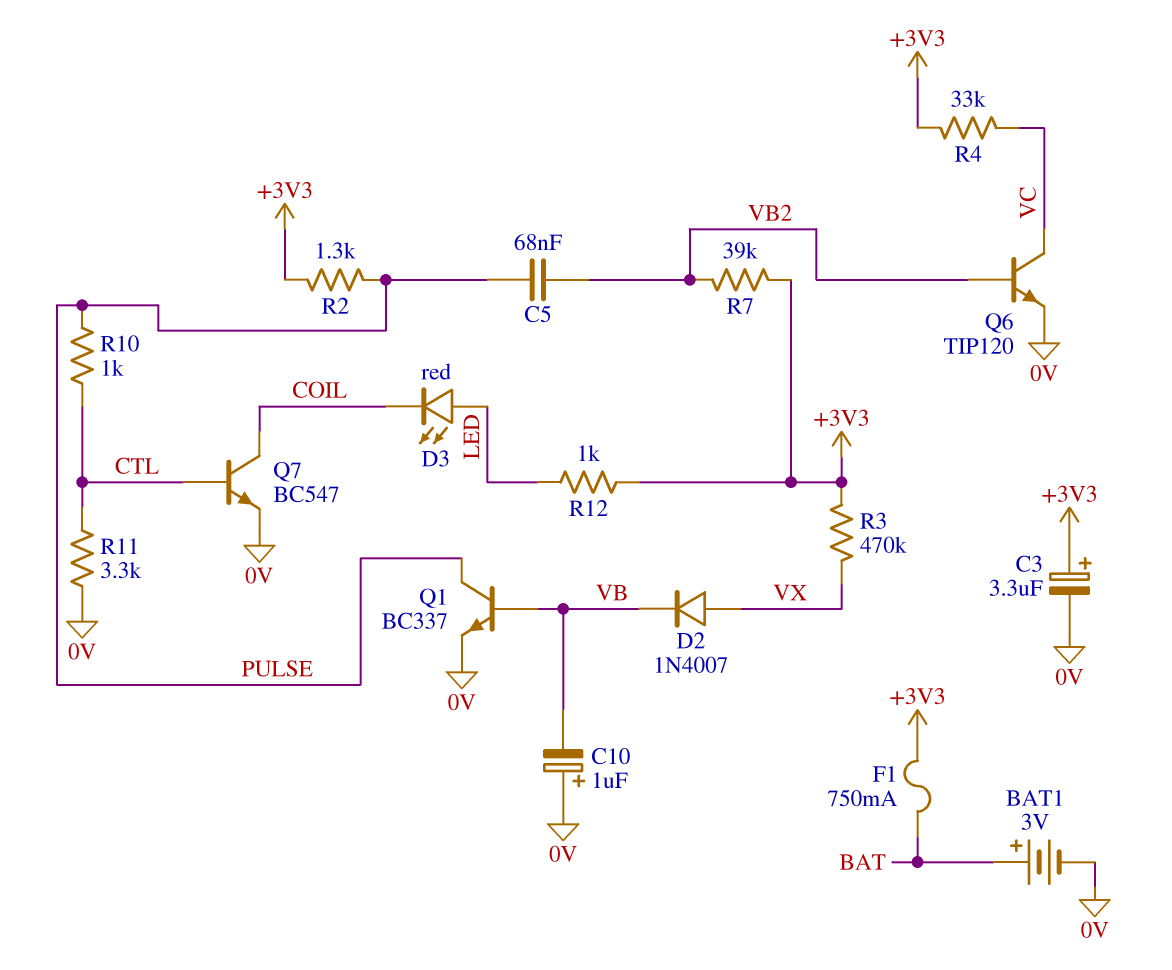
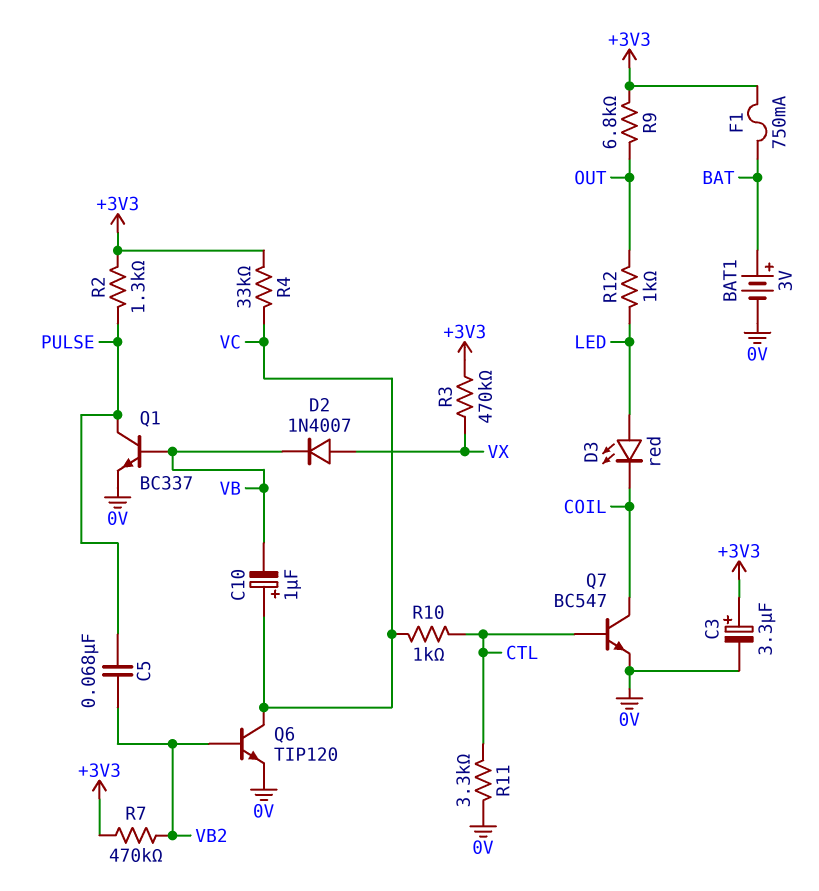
C10: 1uF (plus 0V, minus VB) -> 1uF (plus VC, minus VB)
R7: 39k (+3V3, VB2) -> 470k (+3V3, VB2)
R9: none -> 6.8k (+3V3, OUT)
R10: 1k (CTL, PULSE) -> 1k (CTL, VC)
R12: 1k (+3V3, LED) -> 1k (LED, OUT)

